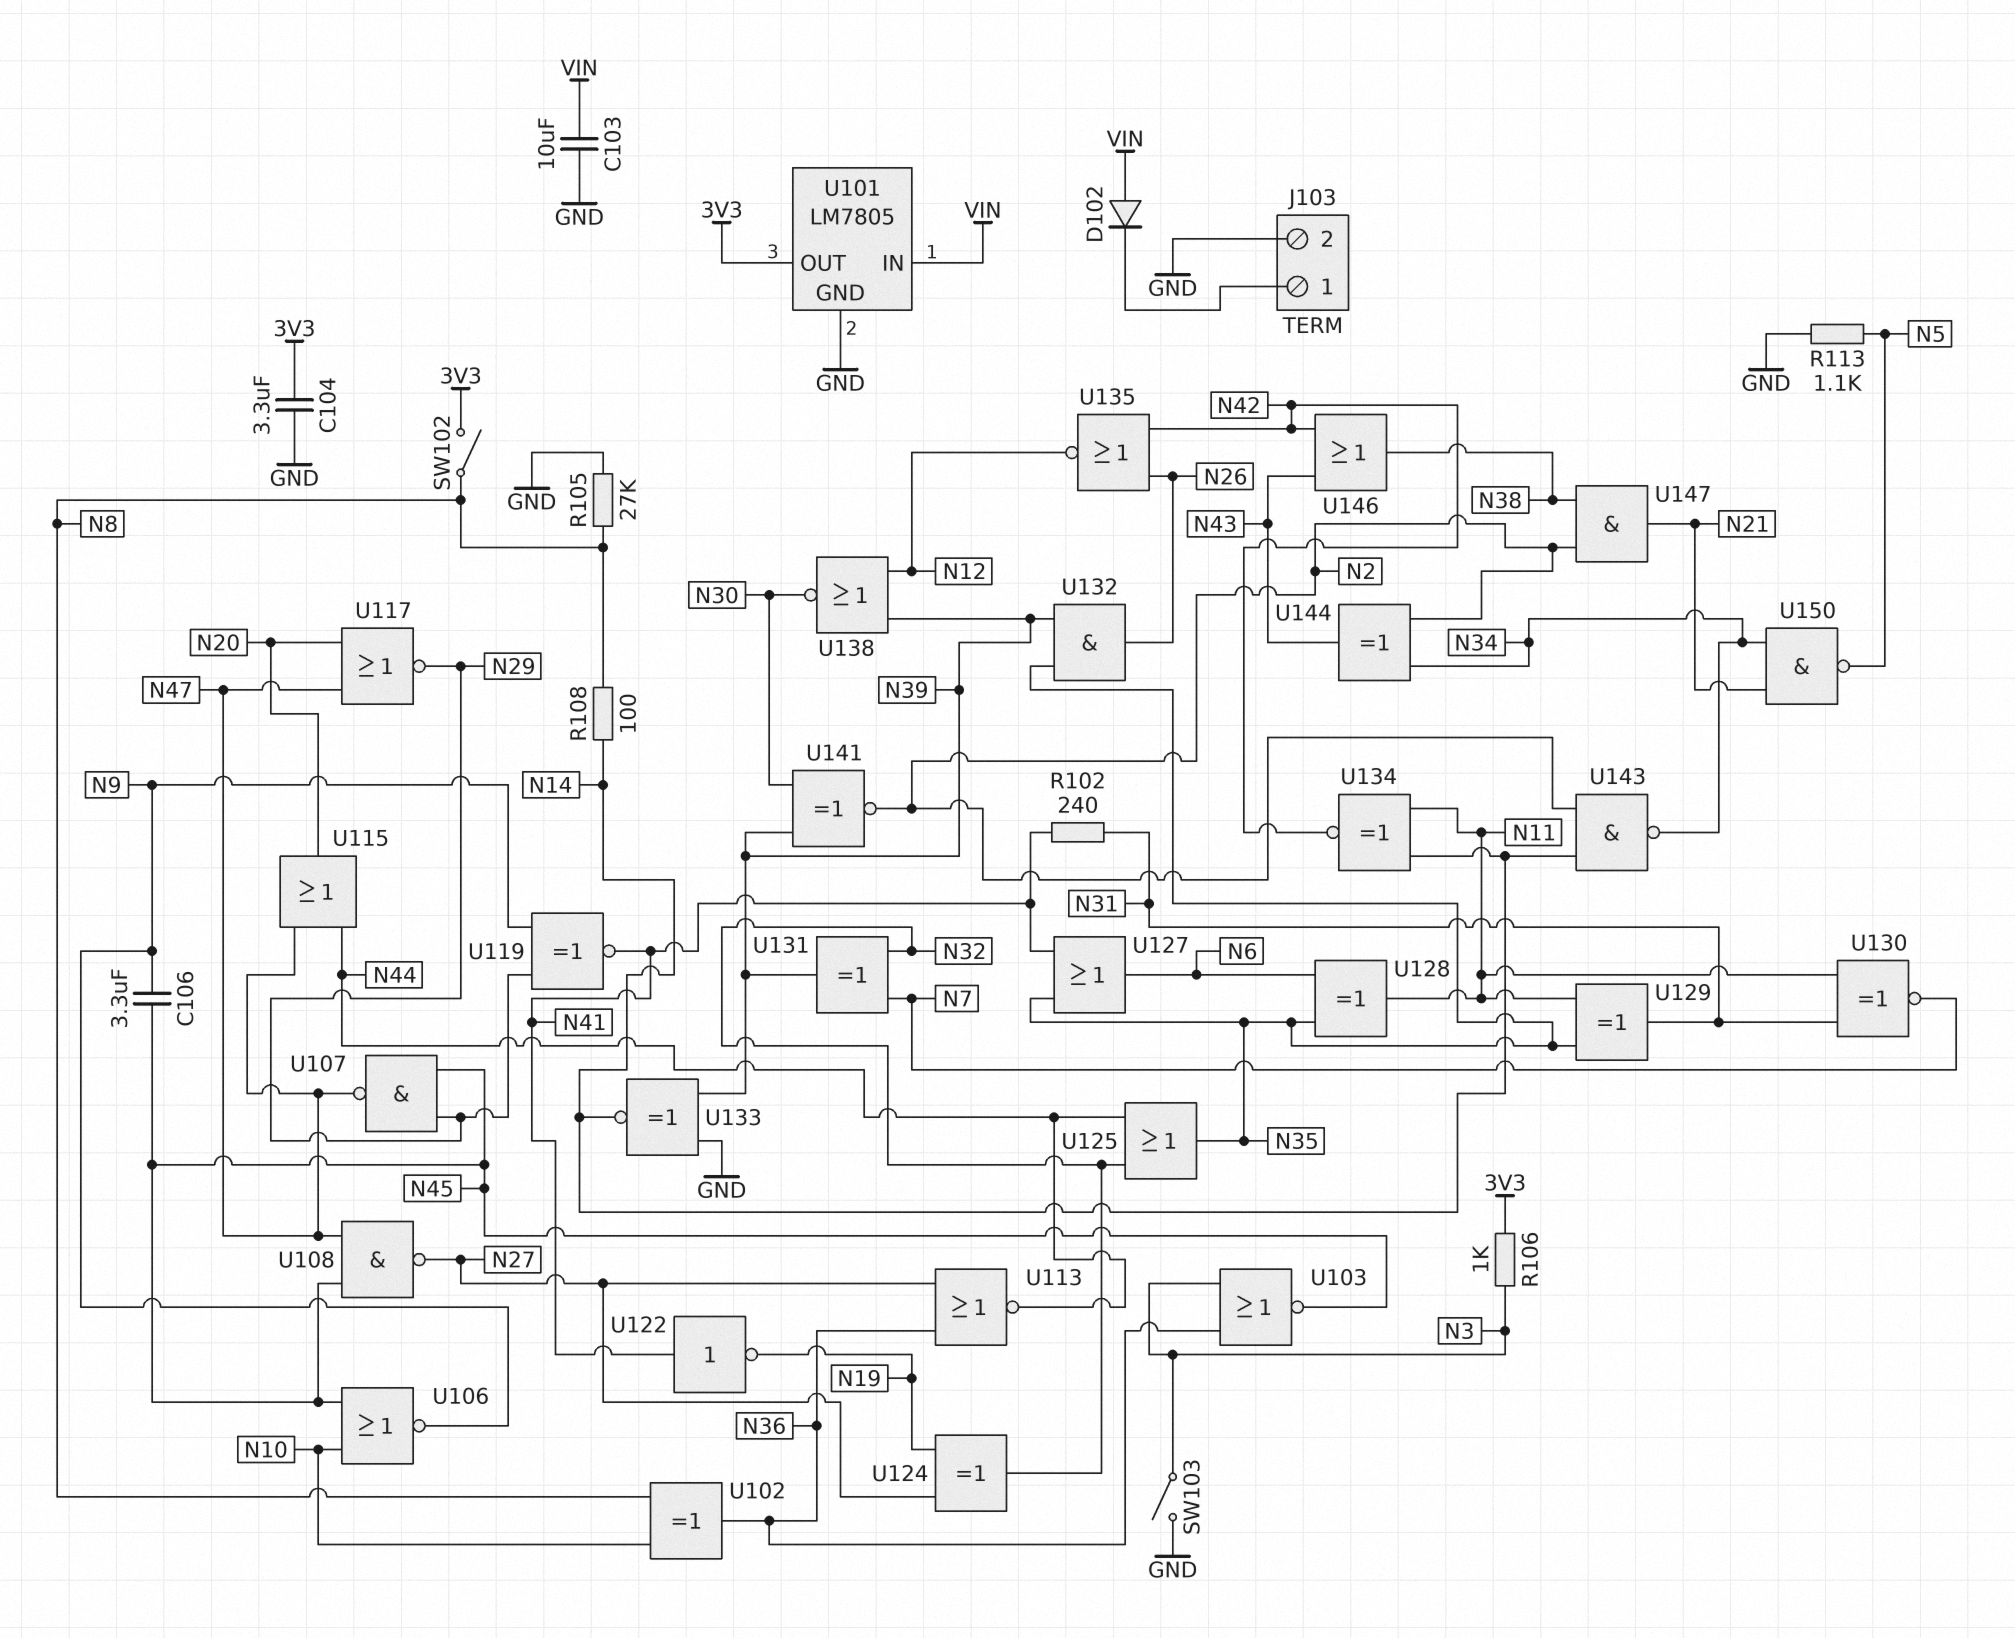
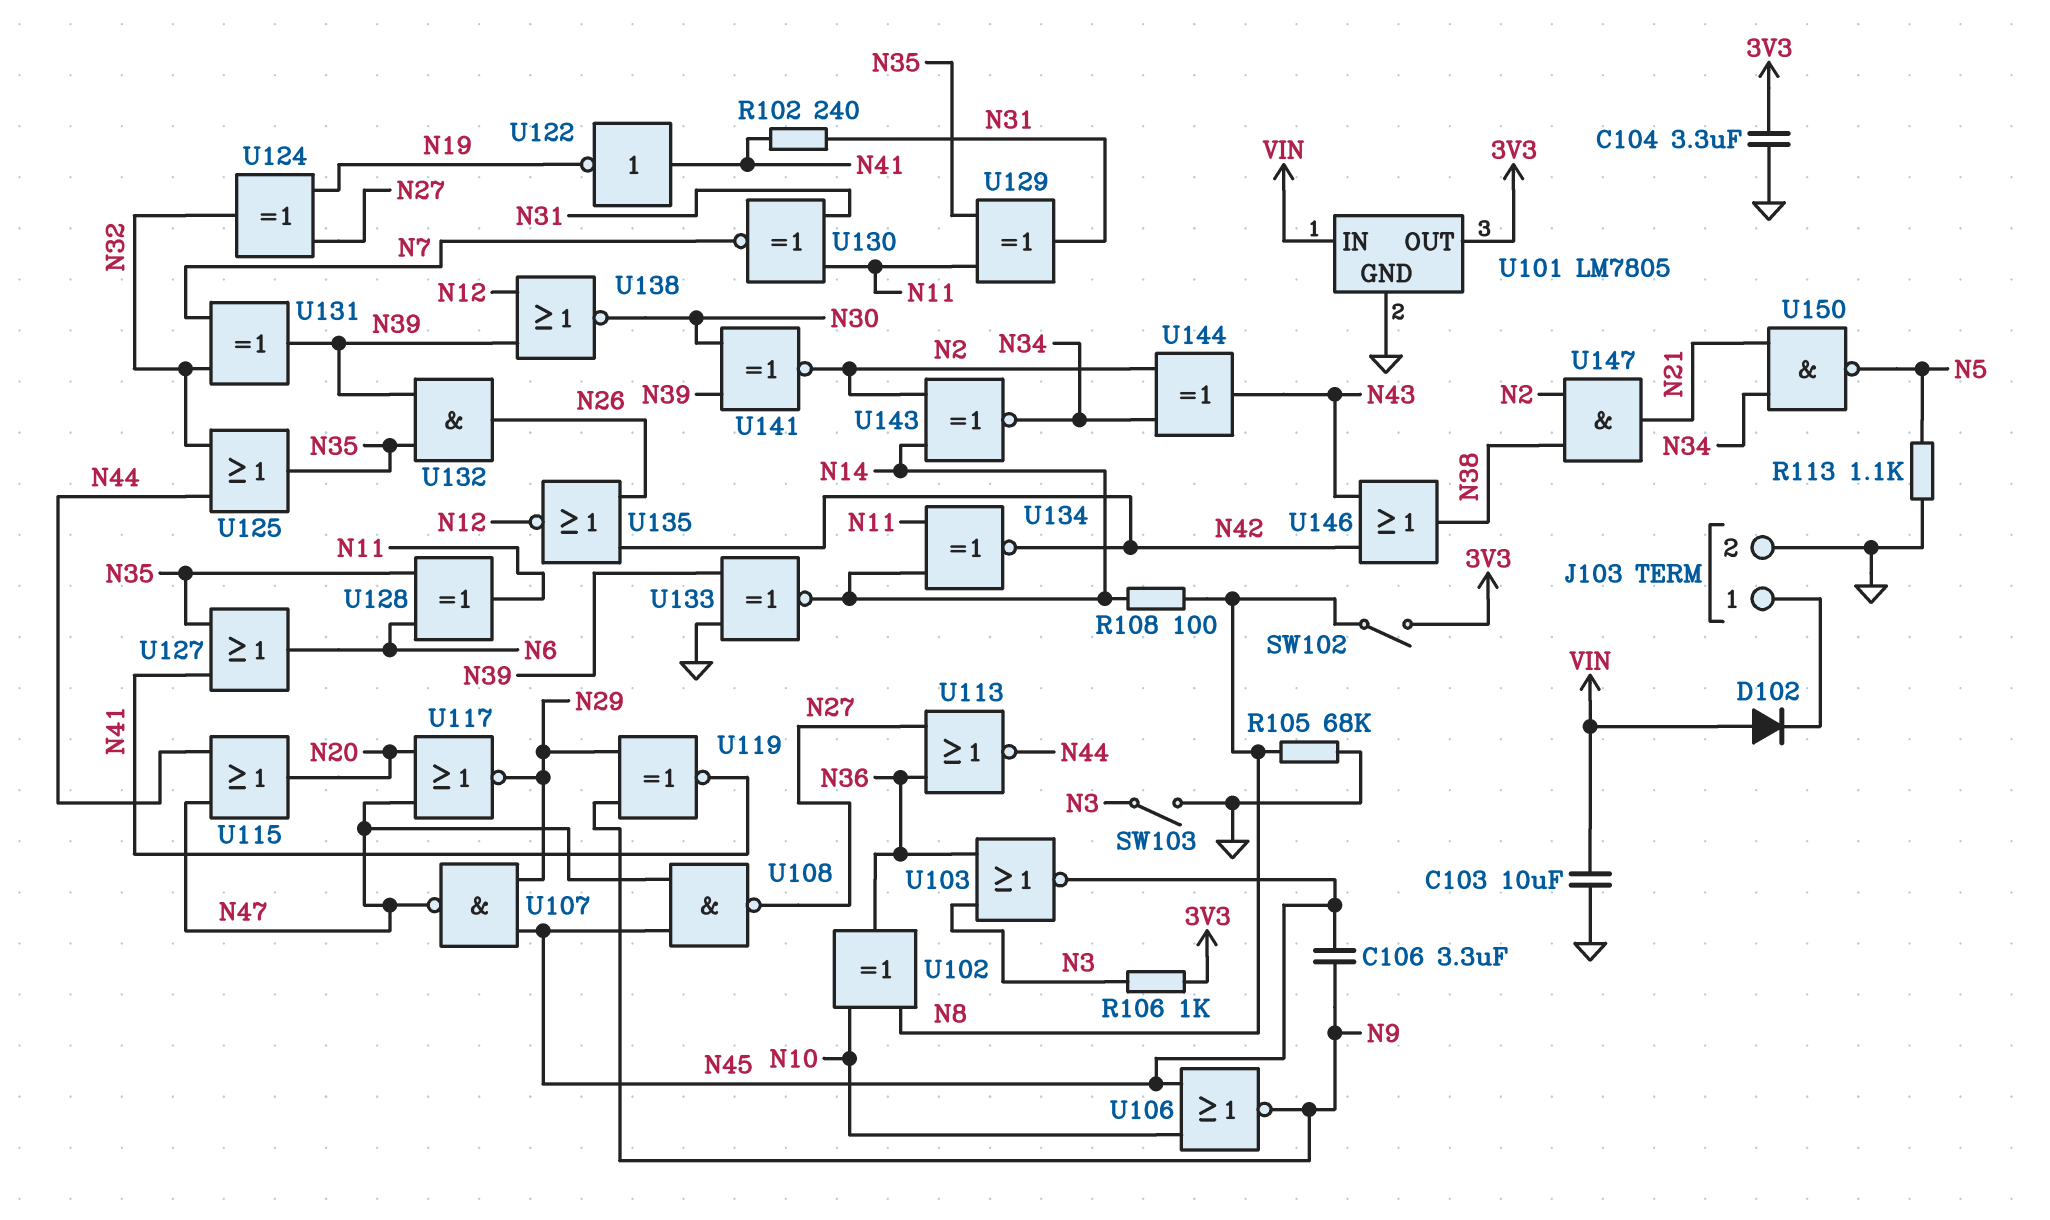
R105: 27k (GND, N8) -> 68k (GND, N8)
U143: NAND (in N2, in N14, out N34) -> XNOR (in N2, in N14, out N34)

